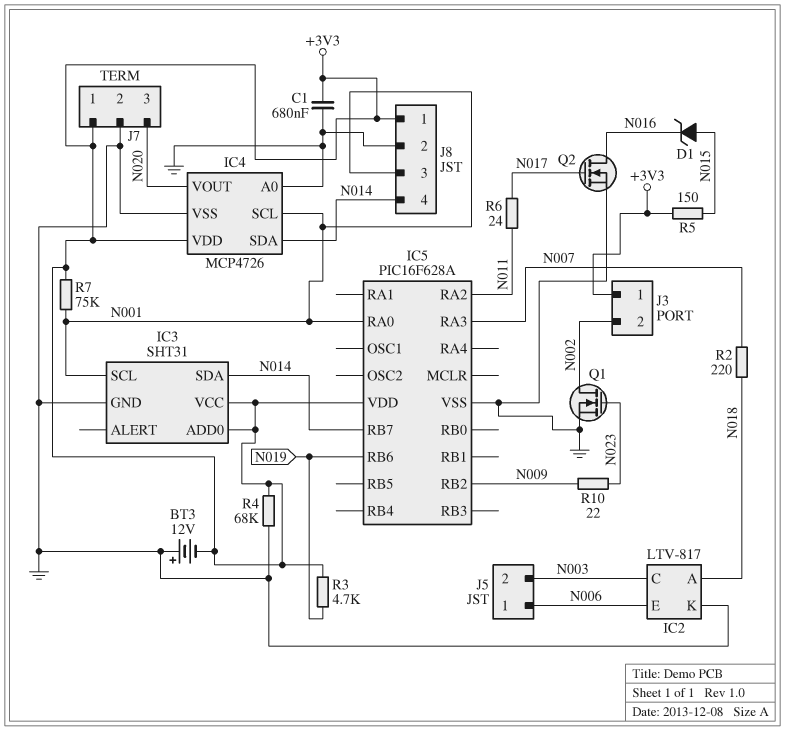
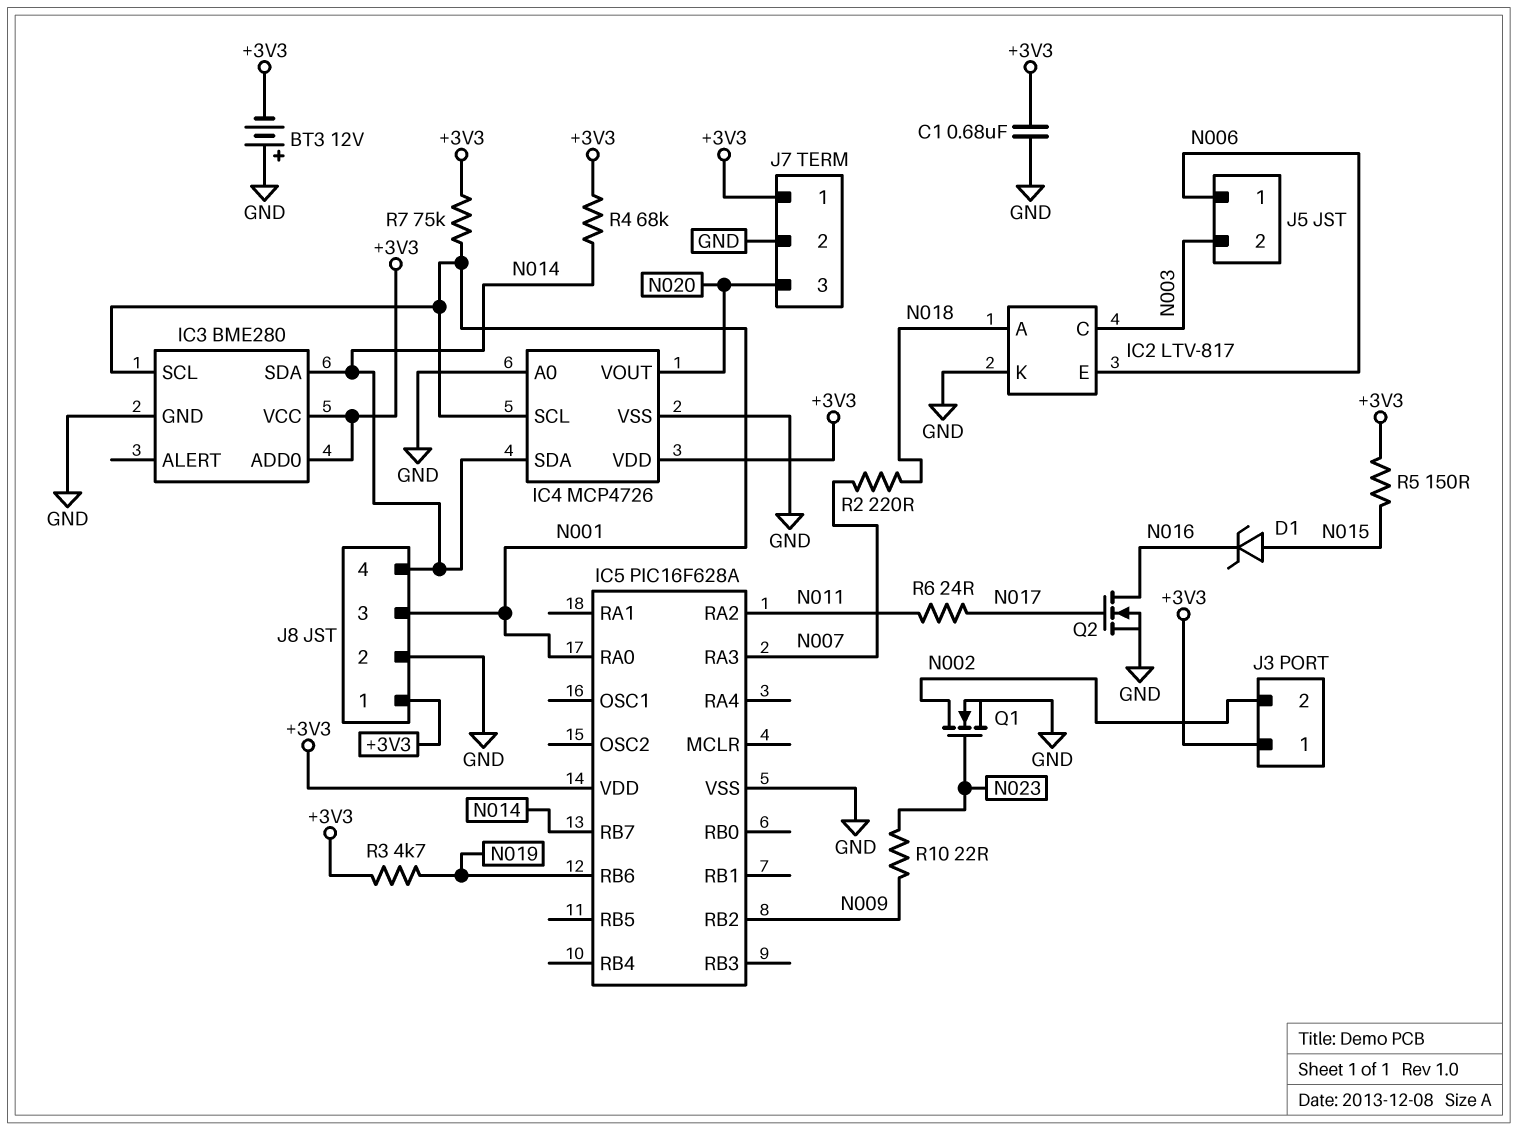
IC3: SHT31 -> BME280
R4: 68k (+3V3, GND) -> 68k (+3V3, N014)

